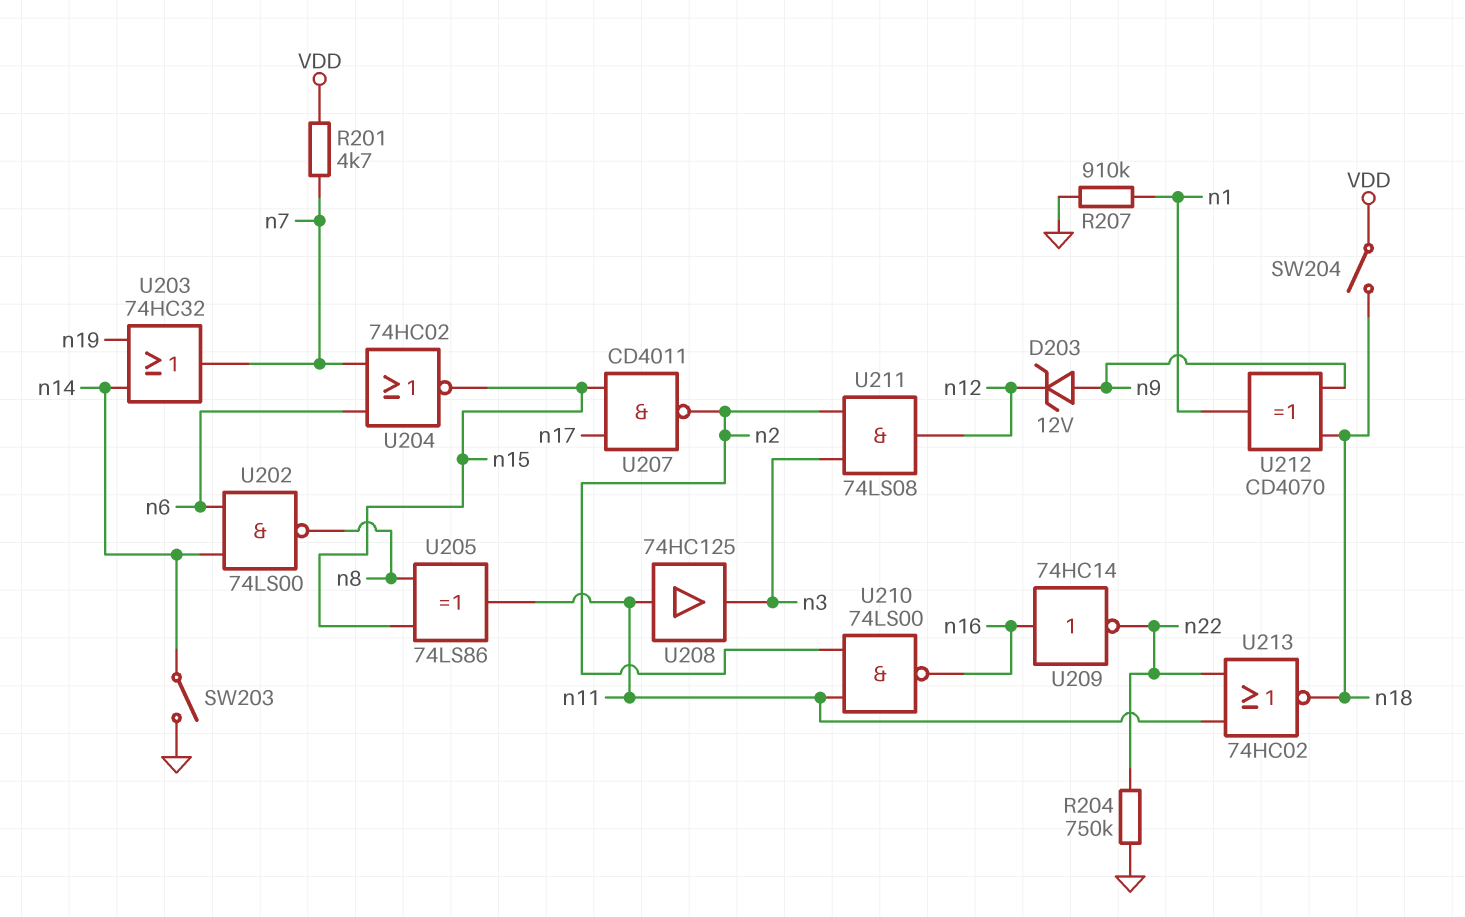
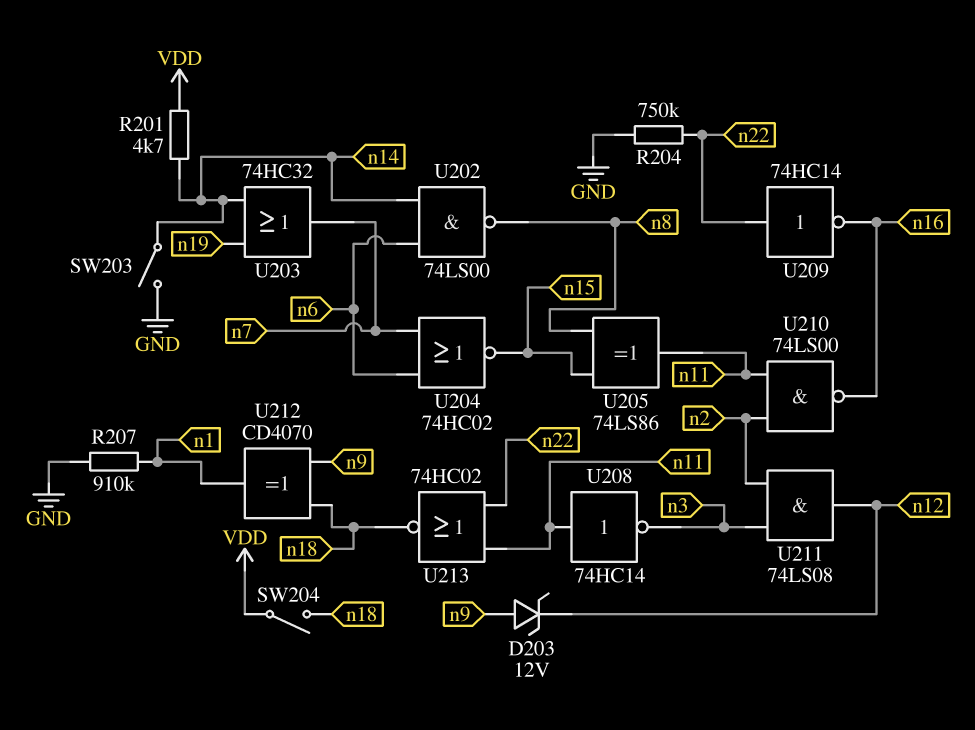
R201: 4.7k (VDD, n7) -> 4.7k (VDD, n14)
U207: NAND CD4011 (in n15, in n17, out n2) -> none
U208: buffer 74HC125 (in n11, out n3) -> NOT 74HC14 (in n11, out n3)
U209: NOT 74HC14 (in n16, out n22) -> NOT 74HC14 (in n22, out n16)

